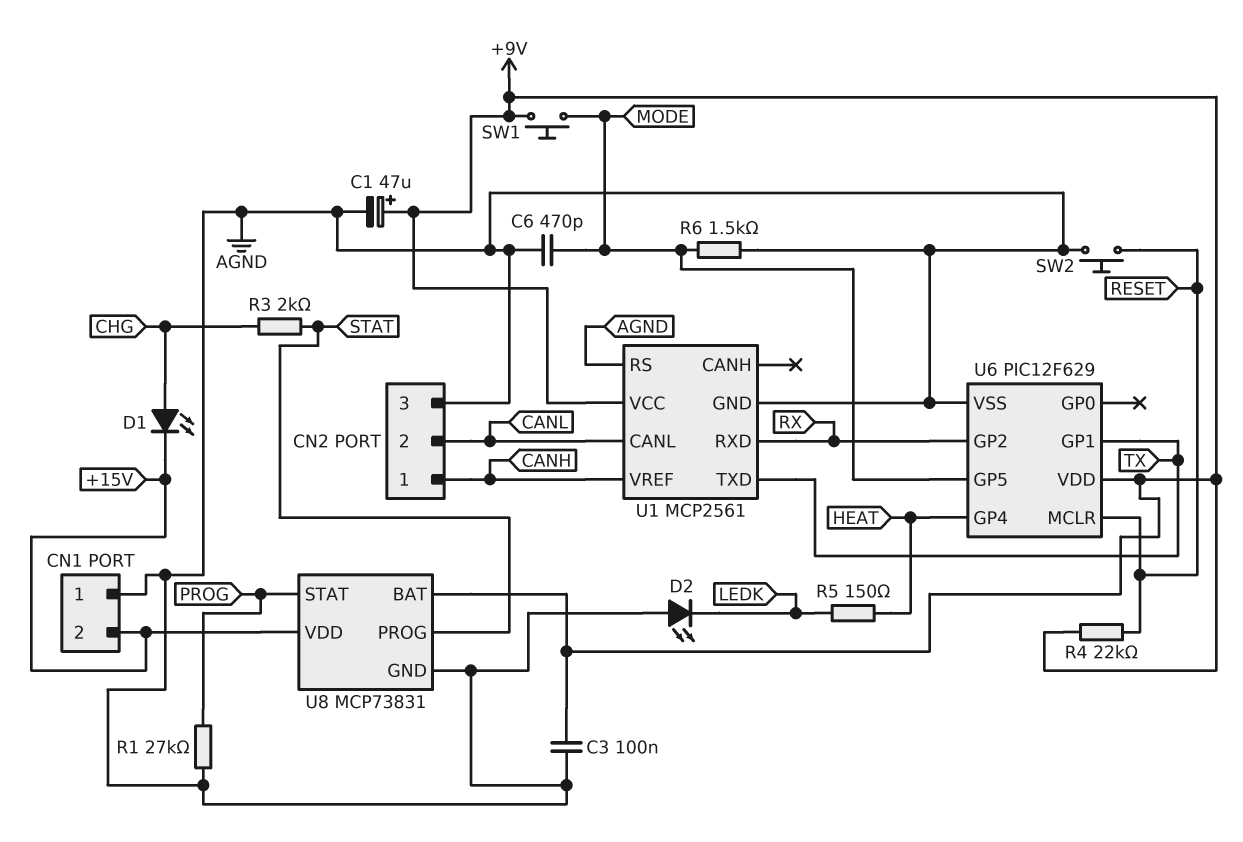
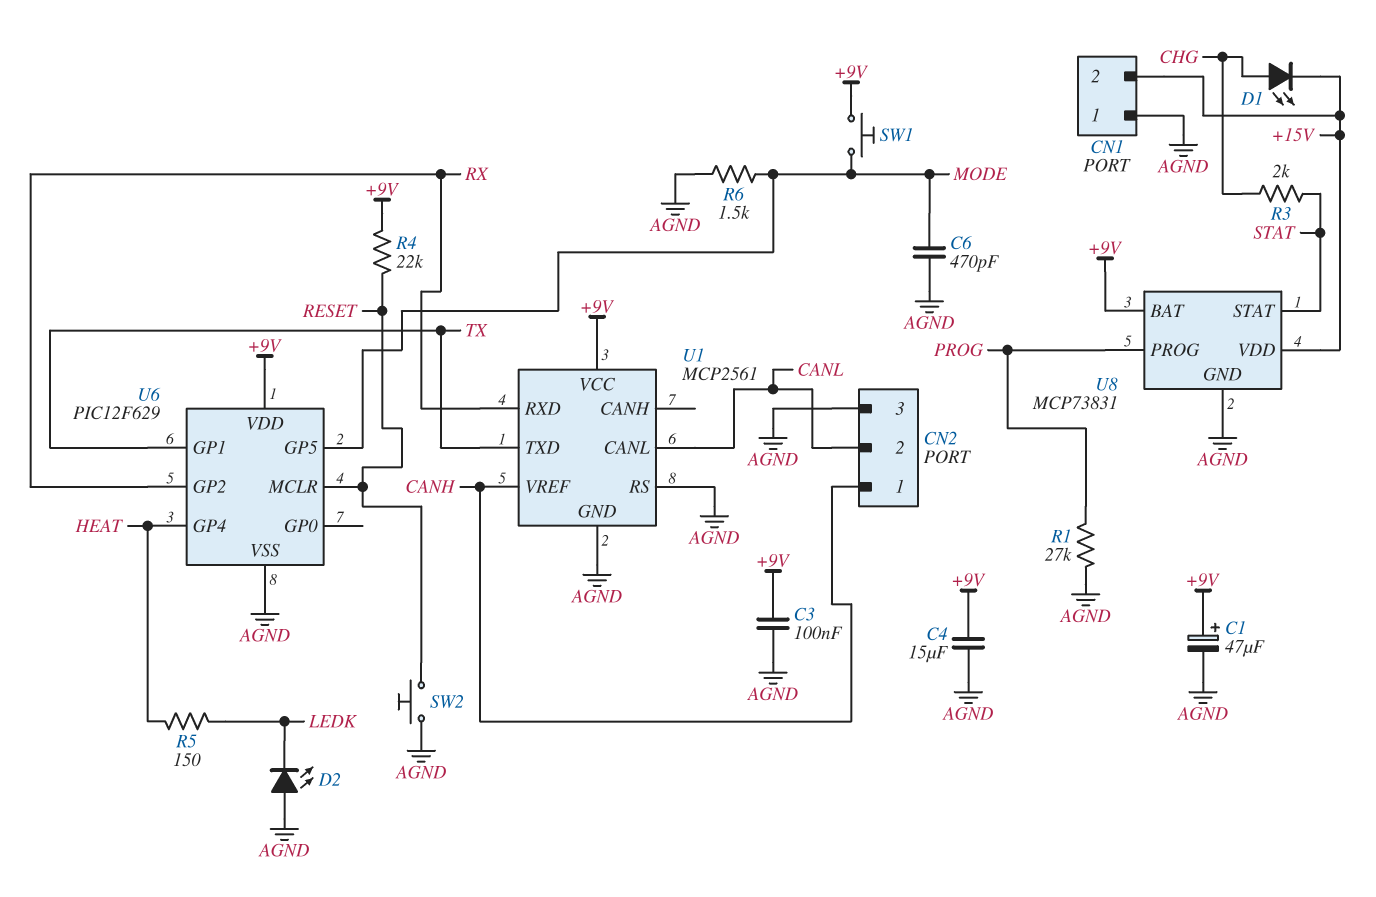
C4: none -> 15uF (+9V, AGND)
U8 pin PROG: STAT -> PROG
U8 pin STAT: PROG -> STAT

